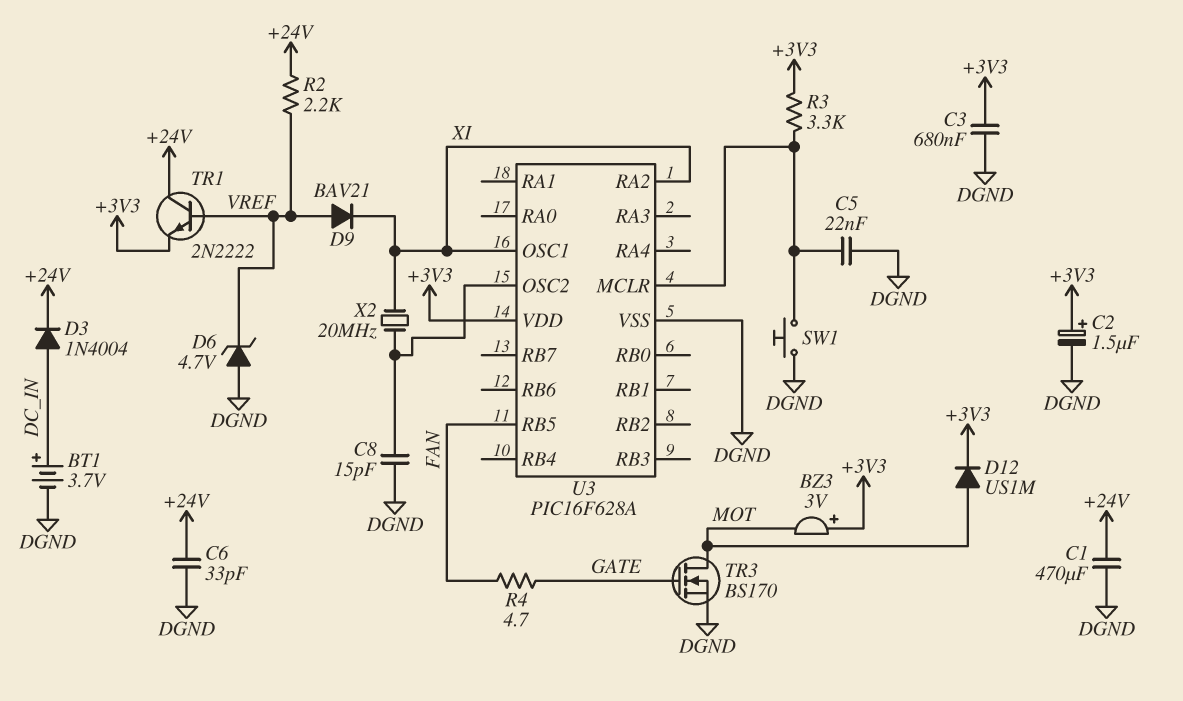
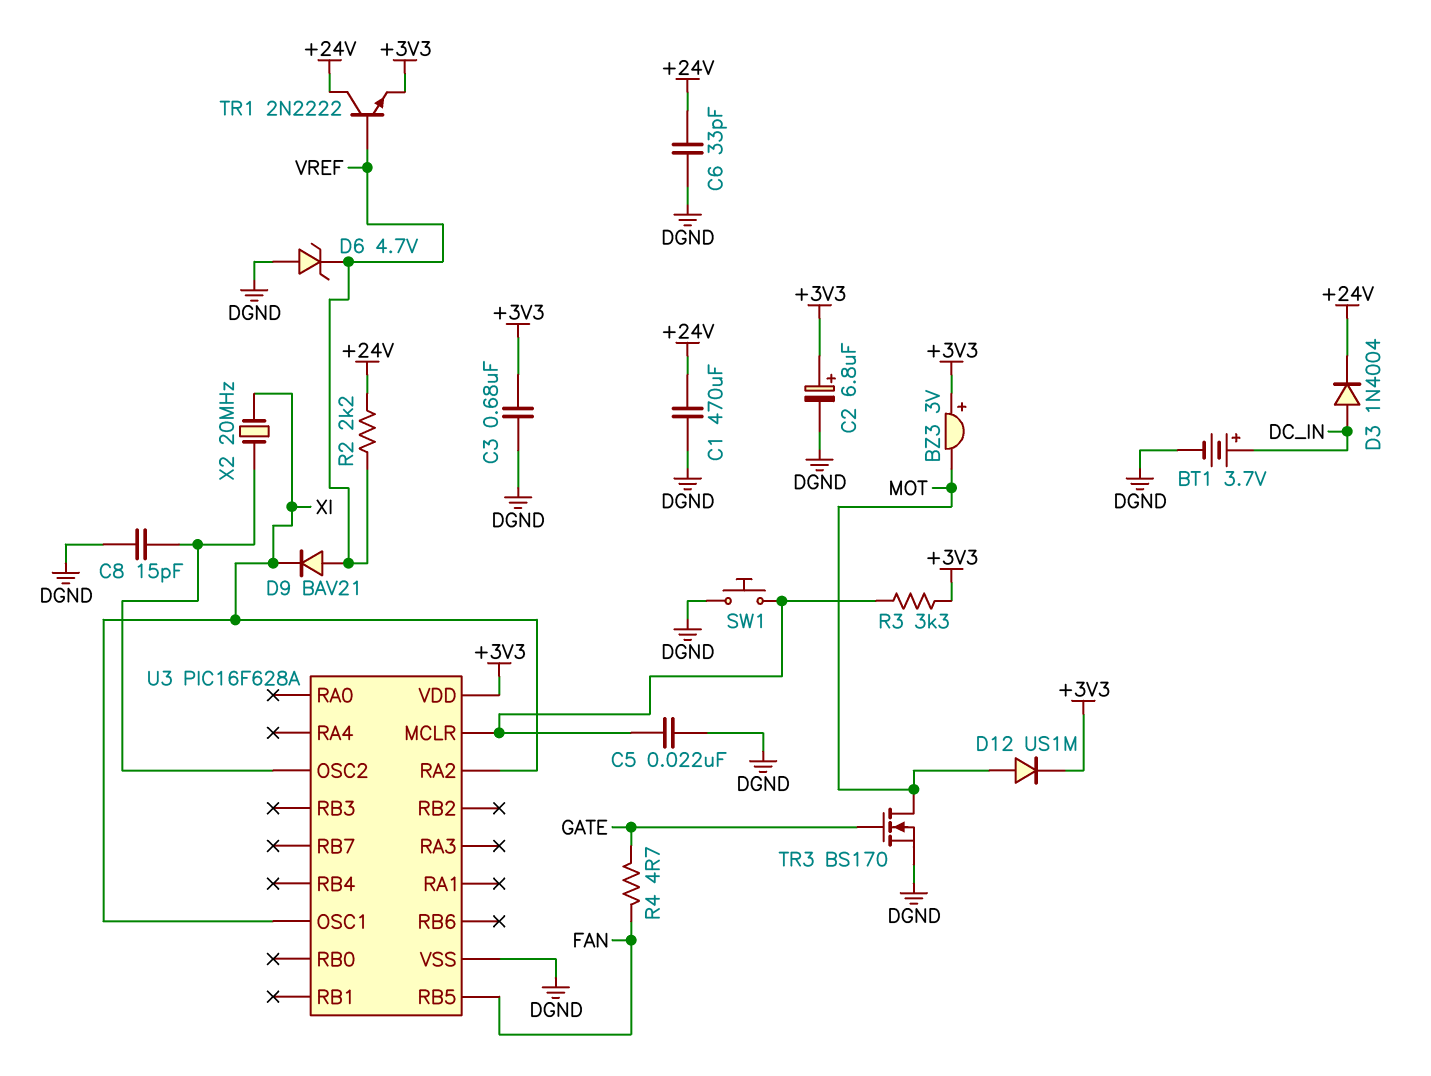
C2: 1.5uF (plus +3V3, minus DGND) -> 6.8uF (plus +3V3, minus DGND)

